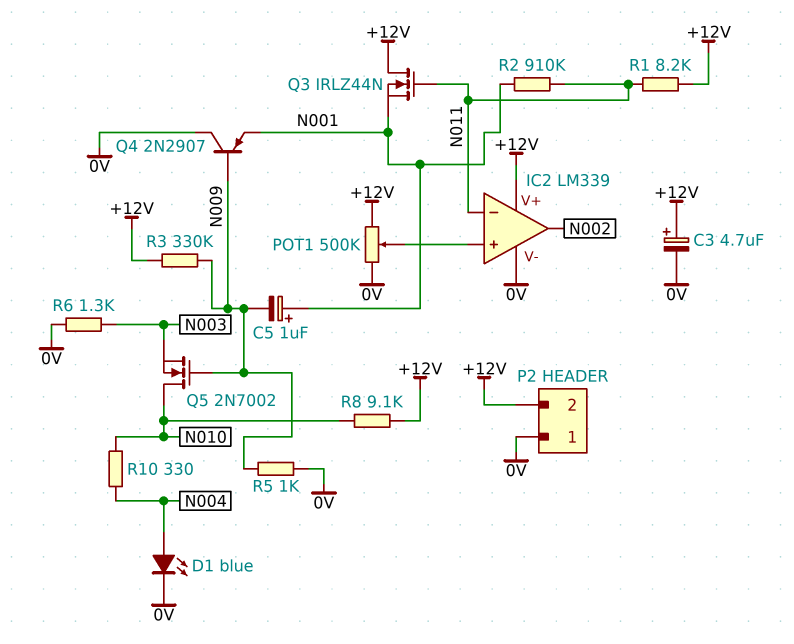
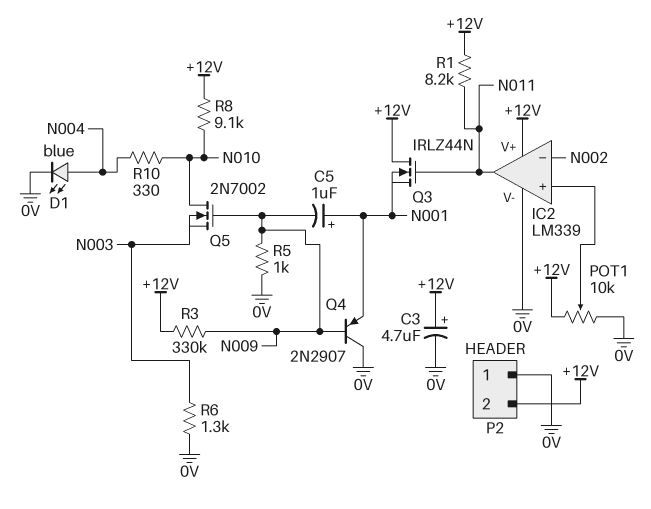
IC2 pin in-: N011 -> N002
IC2 pin out: N002 -> N011
POT1: 500k (+12V, 0V, wiper IC2/in+) -> 10k (+12V, 0V, wiper IC2/in+)
R2: 910k (N001, N011) -> none

